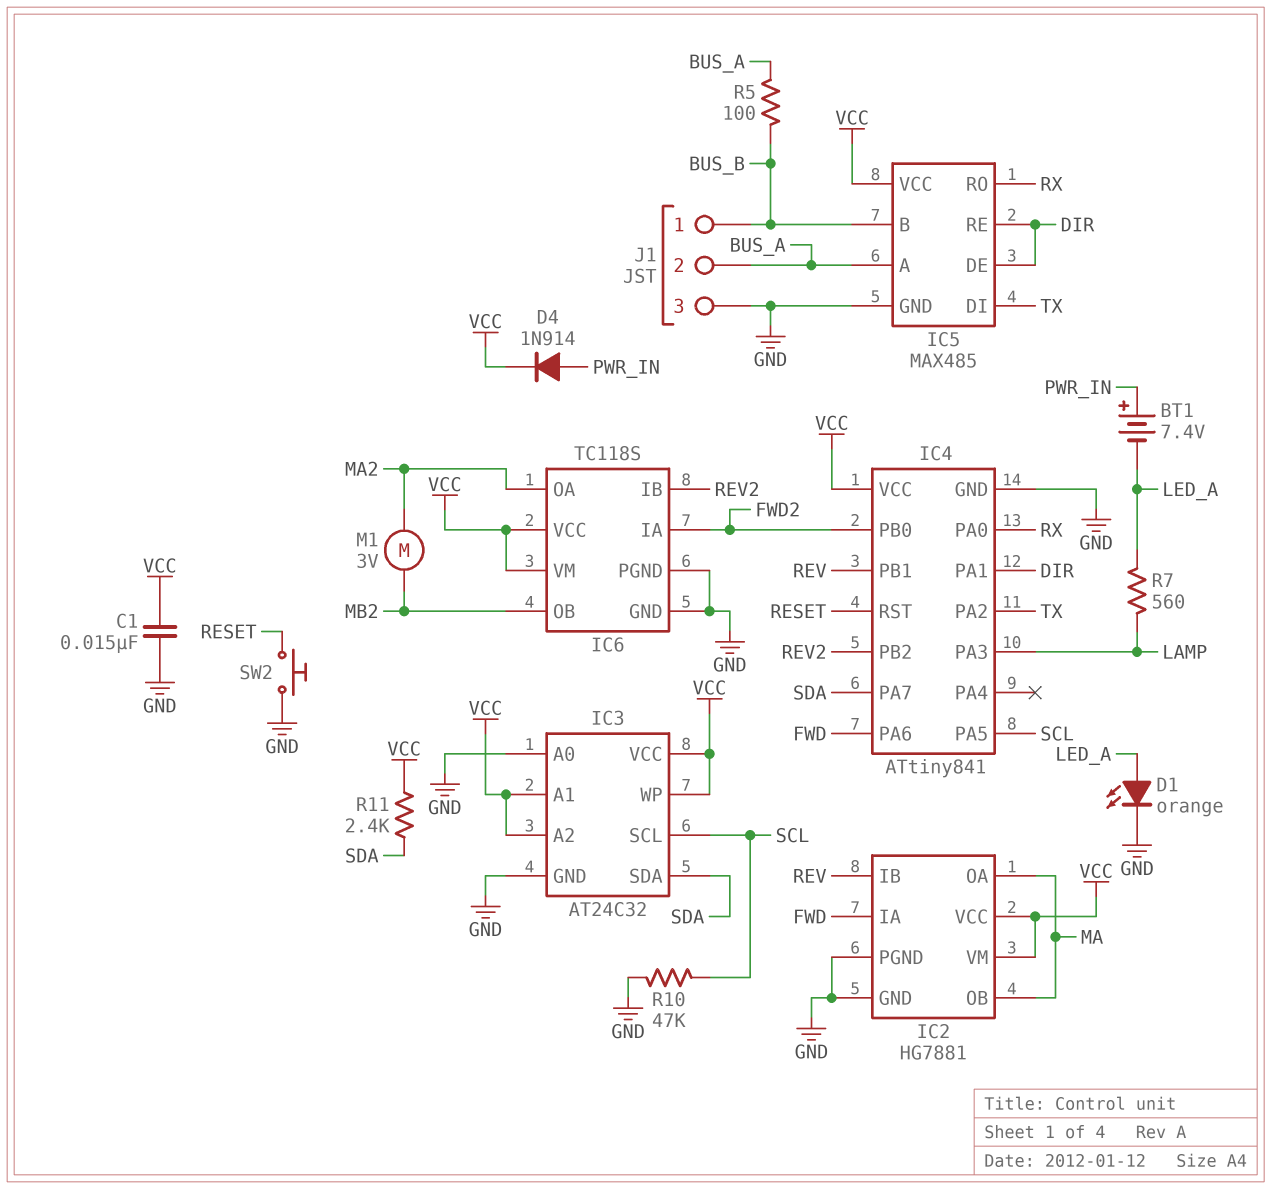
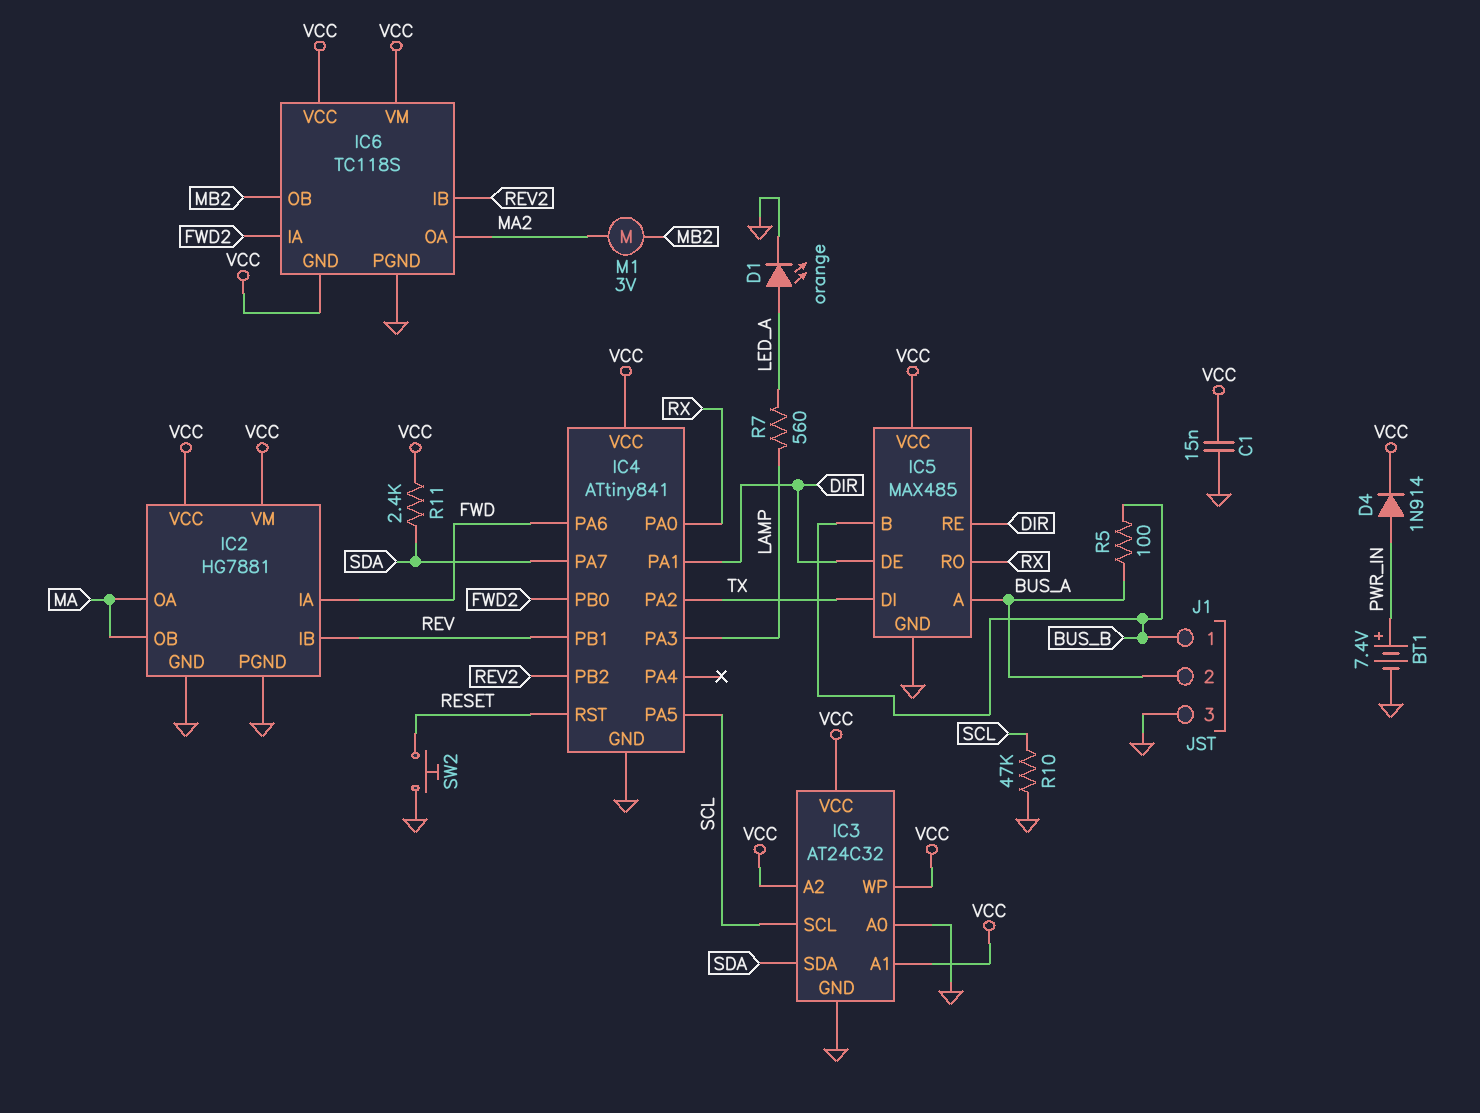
BT1: 7.4V (plus PWR_IN, minus LED_A) -> 7.4V (plus PWR_IN, minus GND)
IC6 pin GND: GND -> VCC

